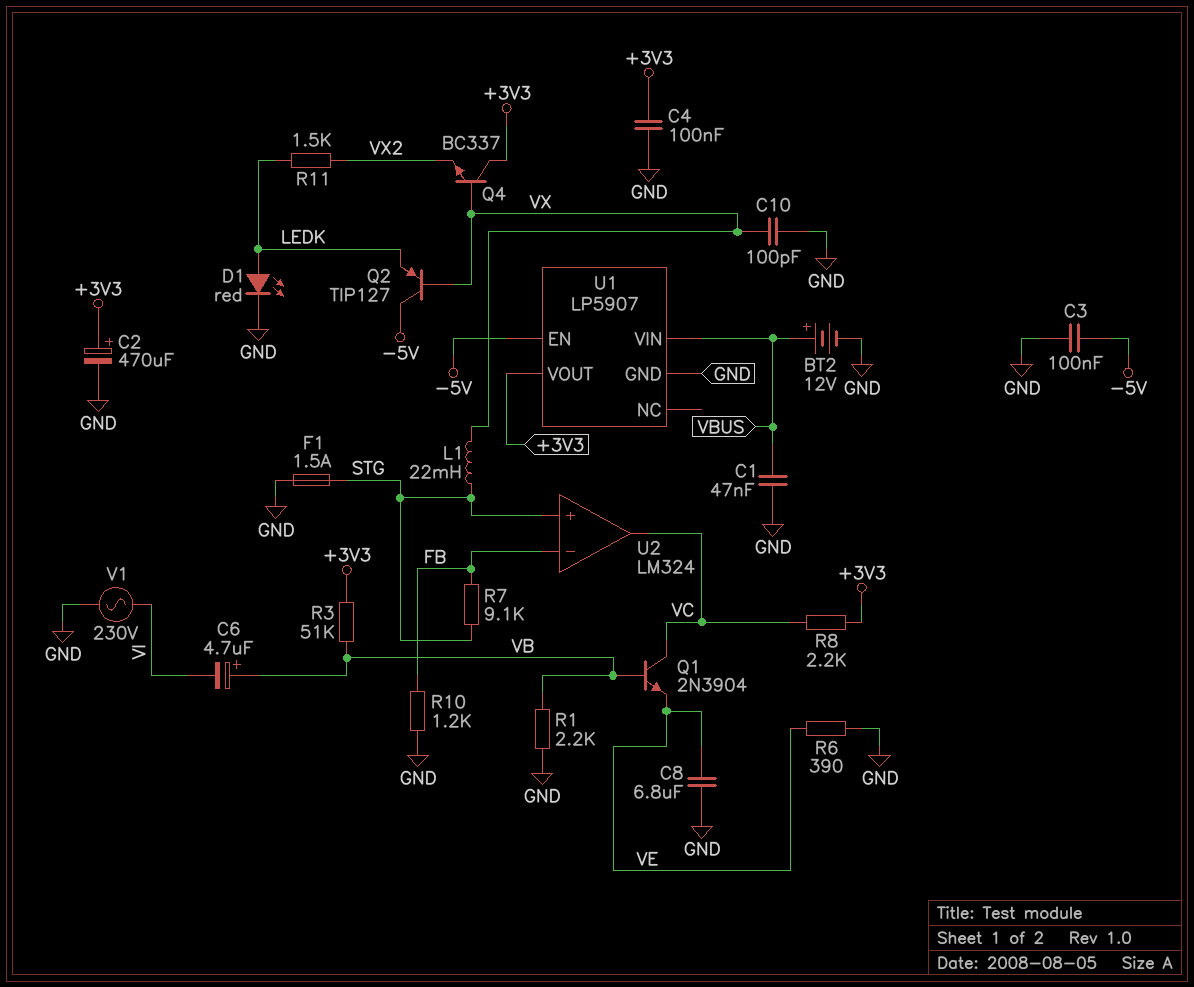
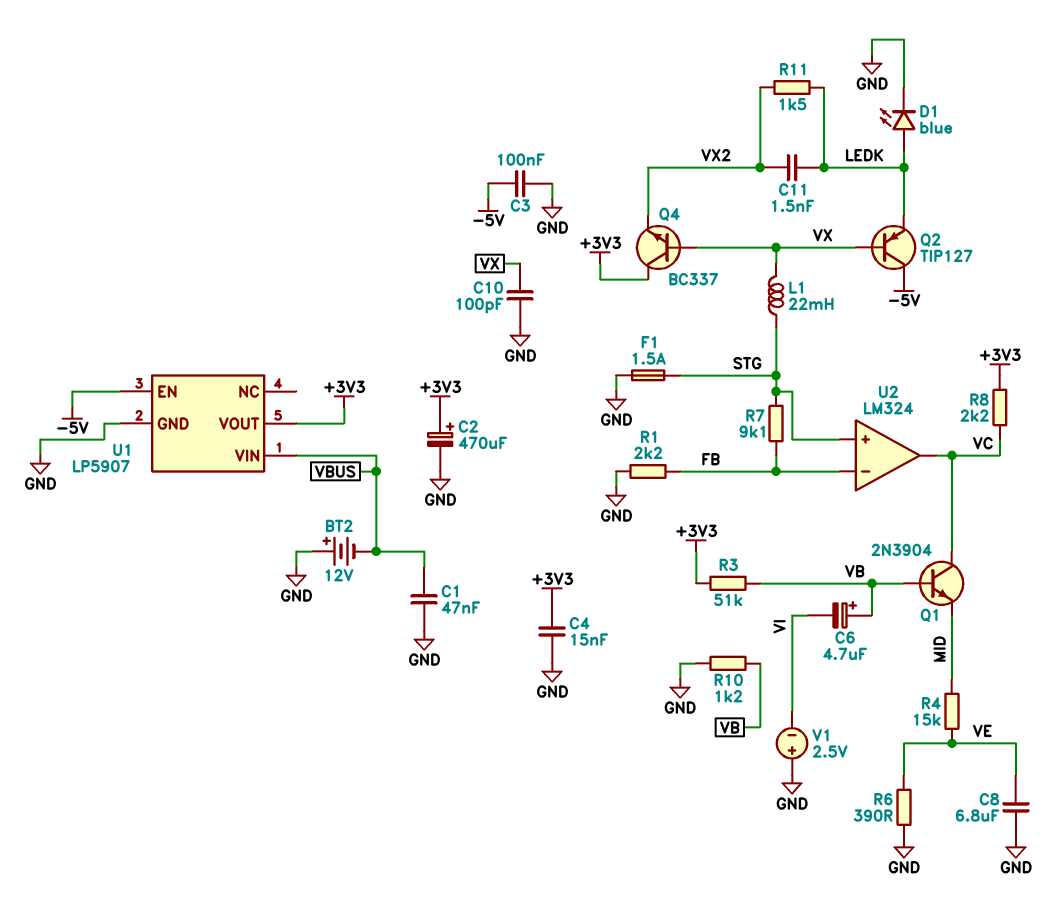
BT2: 12V (plus VBUS, minus GND) -> 12V (plus GND, minus VBUS)
C4: 100nF (+3V3, GND) -> 15nF (+3V3, GND)
C11: none -> 1.5nF (LEDK, VX2)
D1: LED red (A LEDK, K GND) -> LED blue (A LEDK, K GND)
Q1: NPN 2N3904 (B VB, C VC, E VE) -> NPN 2N3904 (B VB, C VC, E MID)
R1: 2.2k (GND, VB) -> 2.2k (FB, GND)
R4: none -> 15k (MID, VE)
R10: 1.2k (FB, GND) -> 1.2k (GND, VB)
V1: AC 230V (GND, VI) -> 2.5V (plus GND, minus VI)

